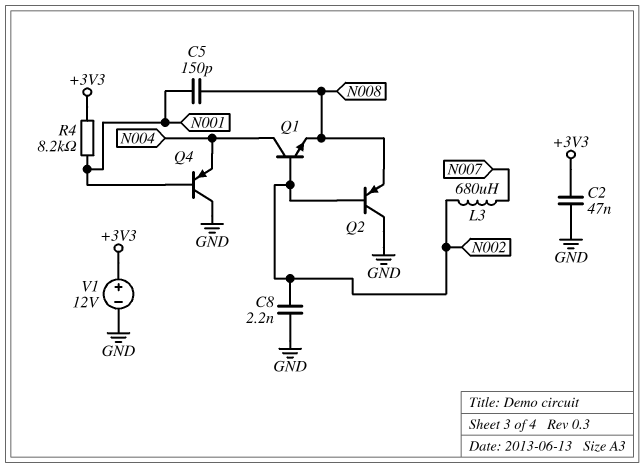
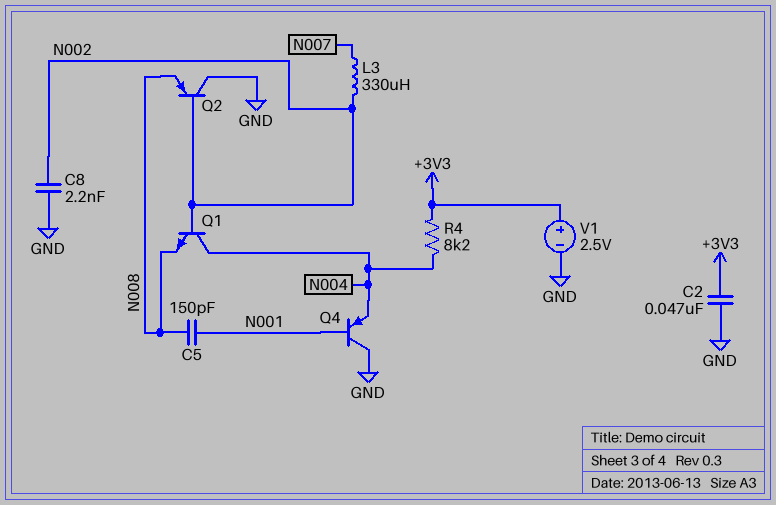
L3: 680uH (N002, N007) -> 330uH (N002, N007)
R4: 8.2k (+3V3, N001) -> 8.2k (+3V3, N004)
V1: 12V (plus +3V3, minus GND) -> 2.5V (plus +3V3, minus GND)

